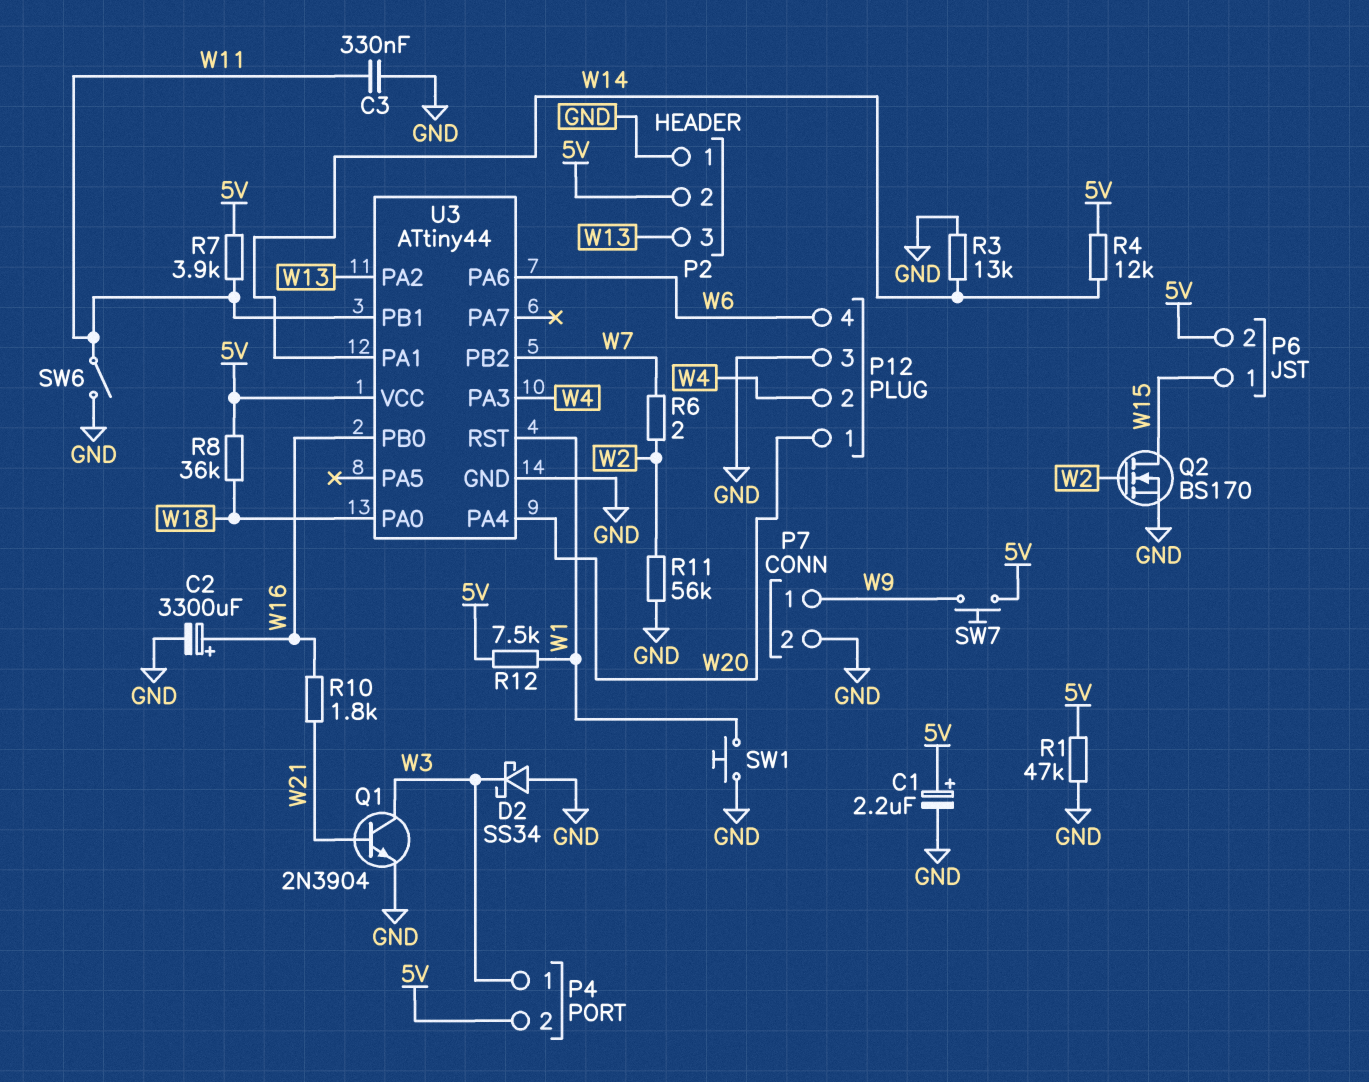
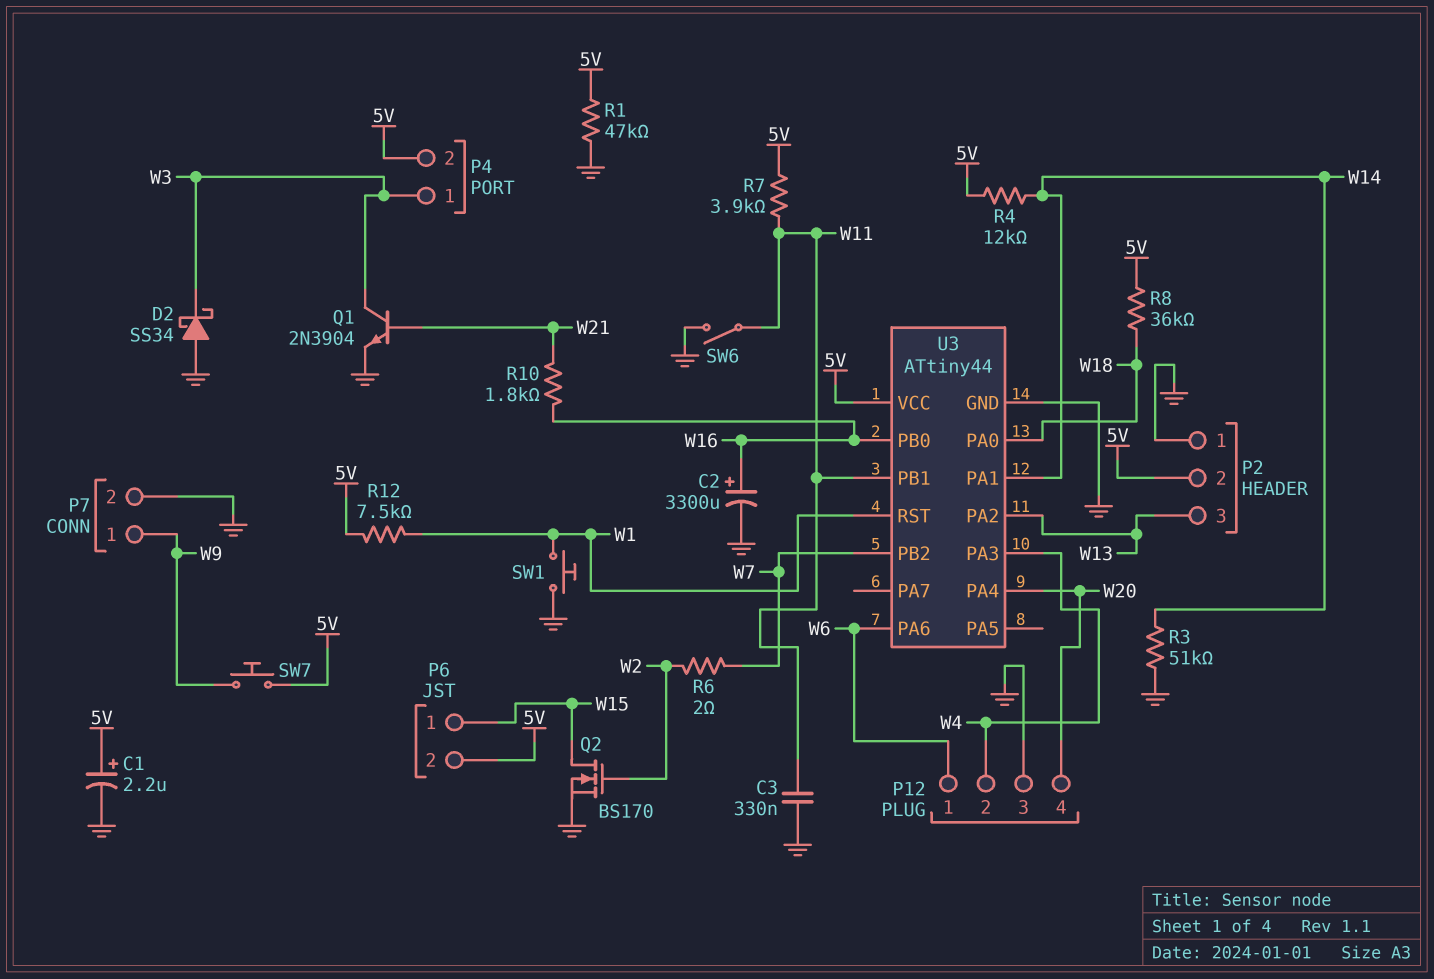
P12 pin 1: W20 -> W6
P12 pin 4: W6 -> W20
R3: 13k (GND, W14) -> 51k (GND, W14)
R11: 56k (GND, W2) -> none

